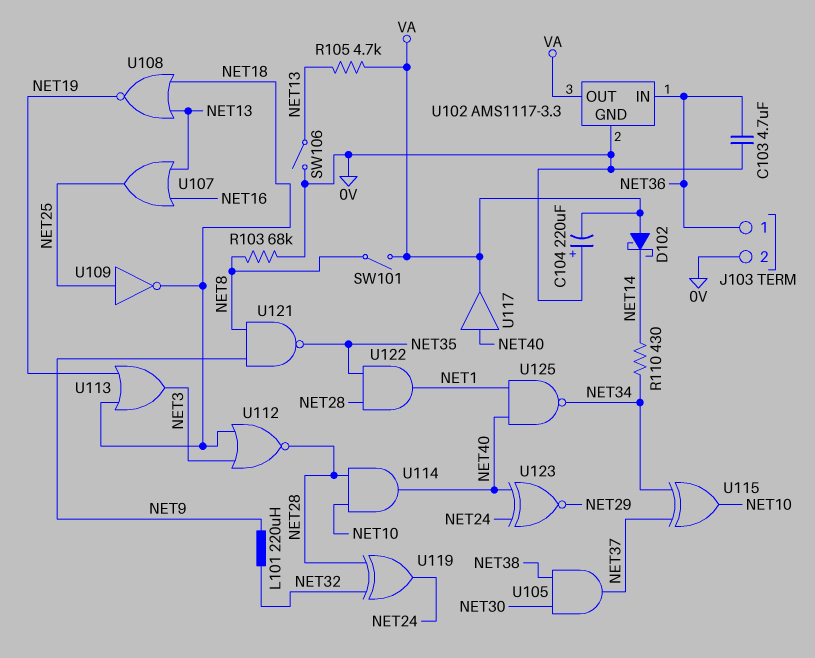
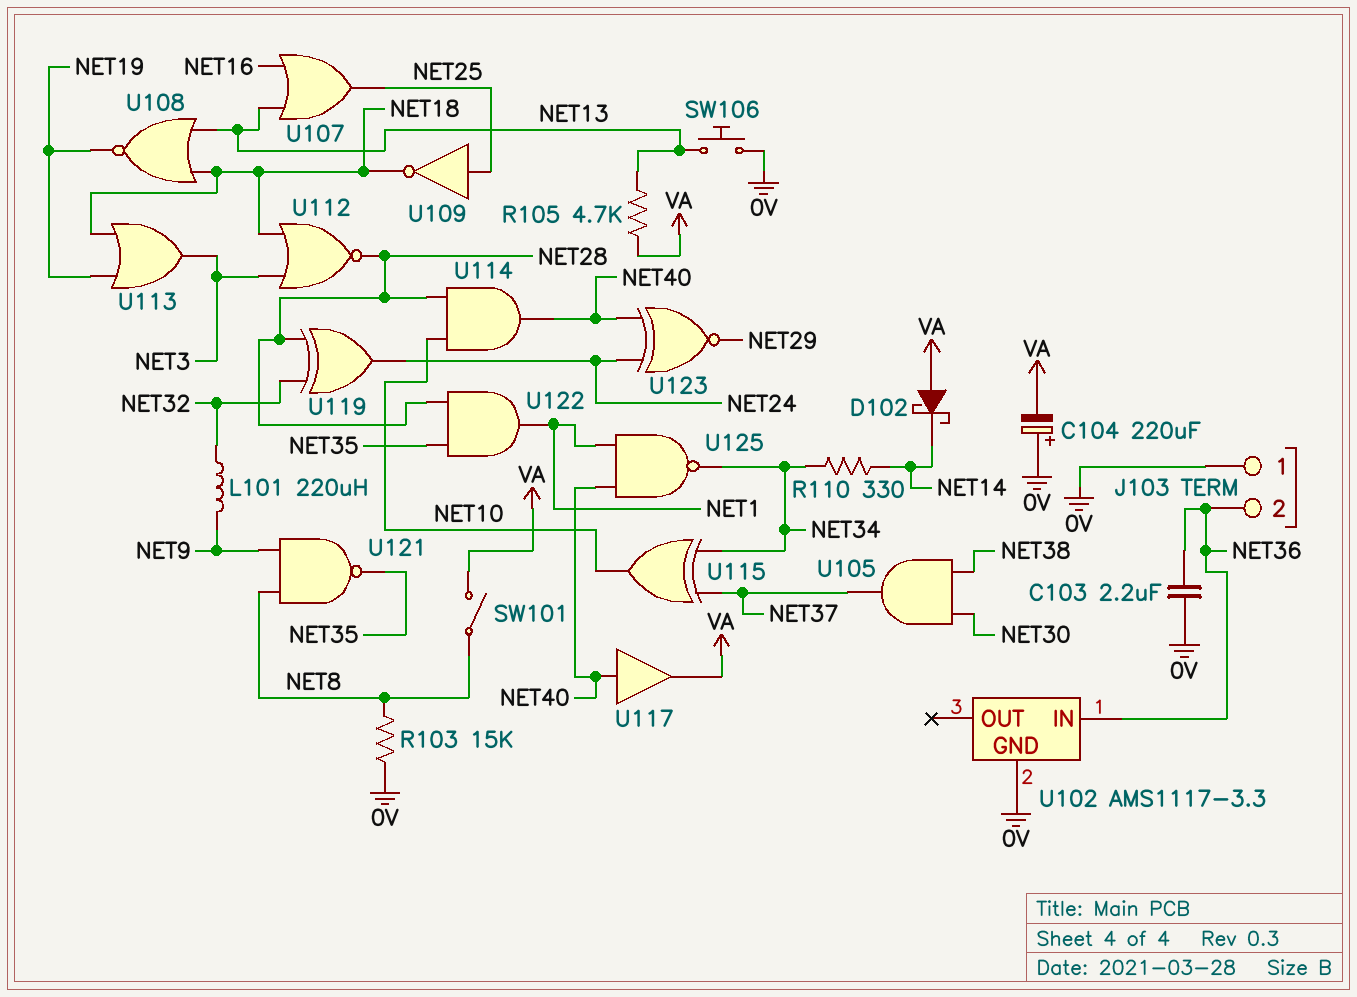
C103: 4.7uF (0V, NET36) -> 2.2uF (0V, NET36)
J103 pin 1: NET36 -> 0V
J103 pin 2: 0V -> NET36
R103: 68k (0V, NET8) -> 15k (0V, NET8)
R110: 430 (NET14, NET34) -> 330 (NET14, NET34)
SW106: switch (0V, NET13) -> button (0V, NET13)
U102 pin OUT: VA -> none

